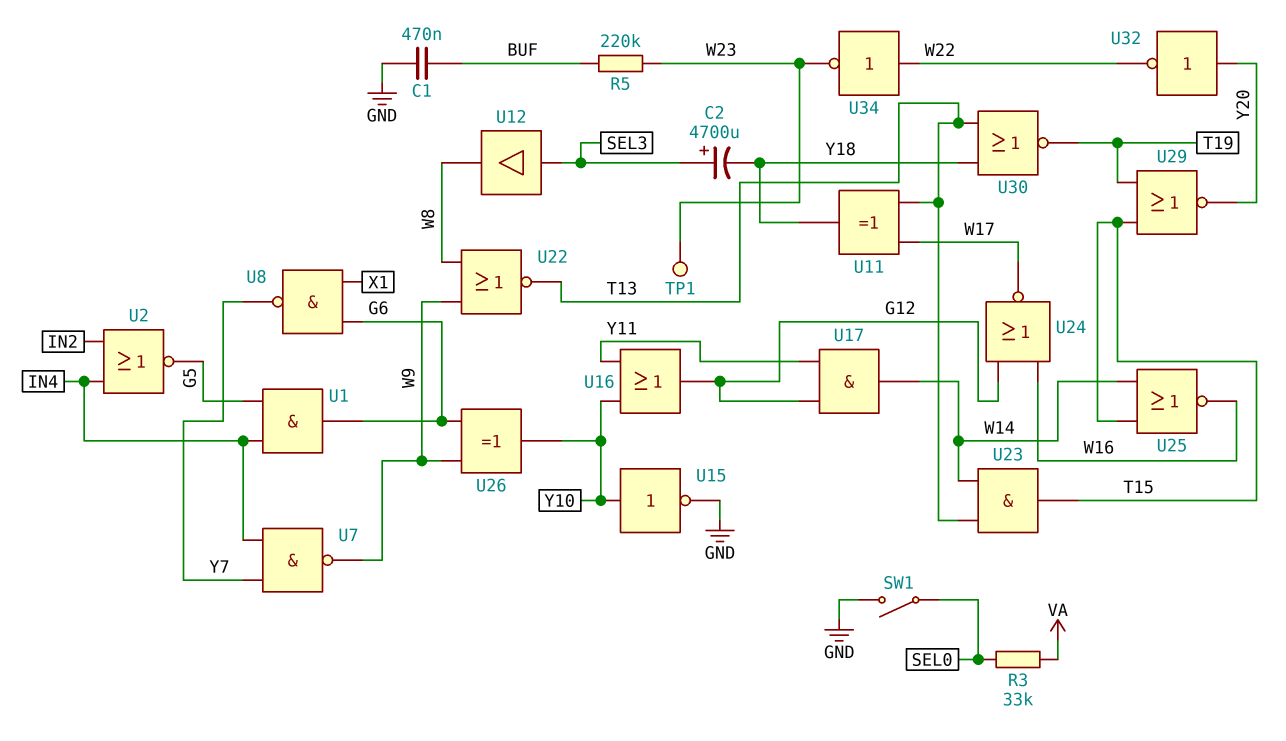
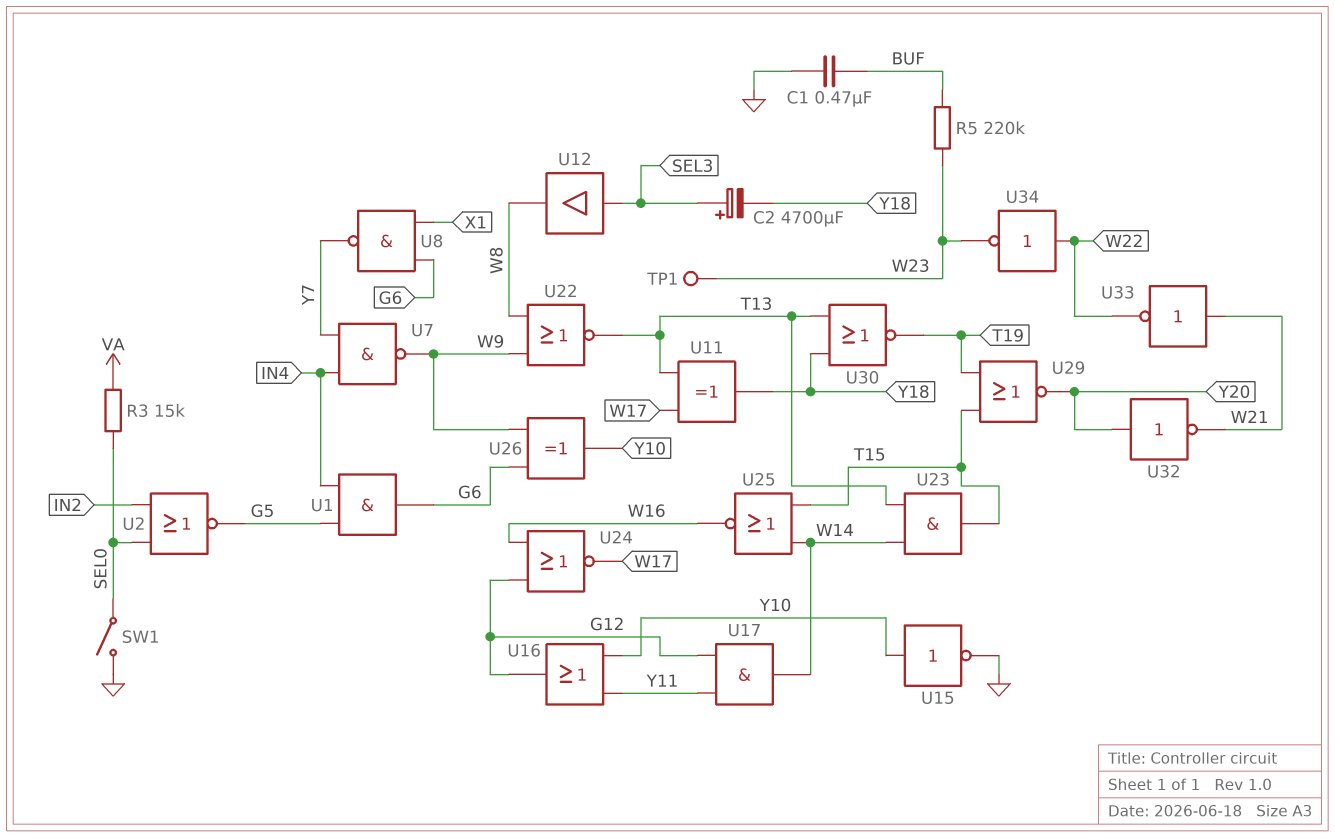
R3: 33k (SEL0, VA) -> 15k (SEL0, VA)
U2: NOR (in IN2, in IN4, out G5) -> NOR (in IN2, in SEL0, out G5)
U32: NOT (in Y20, out W22) -> NOT (in Y20, out W21)
U33: none -> NOT (in W21, out W22)

